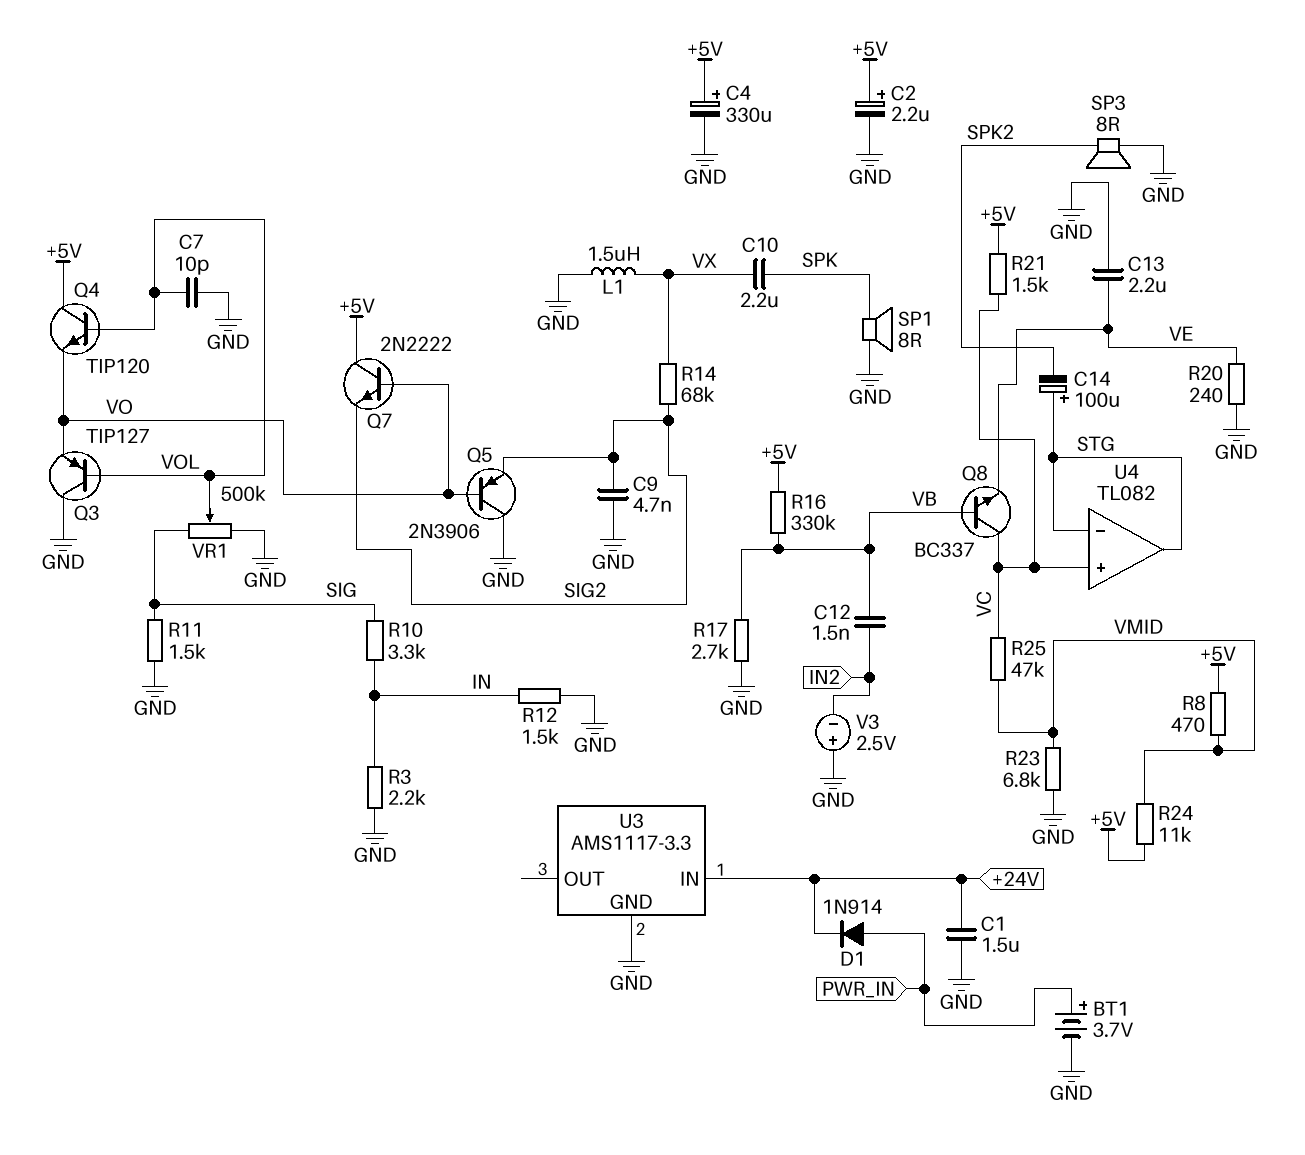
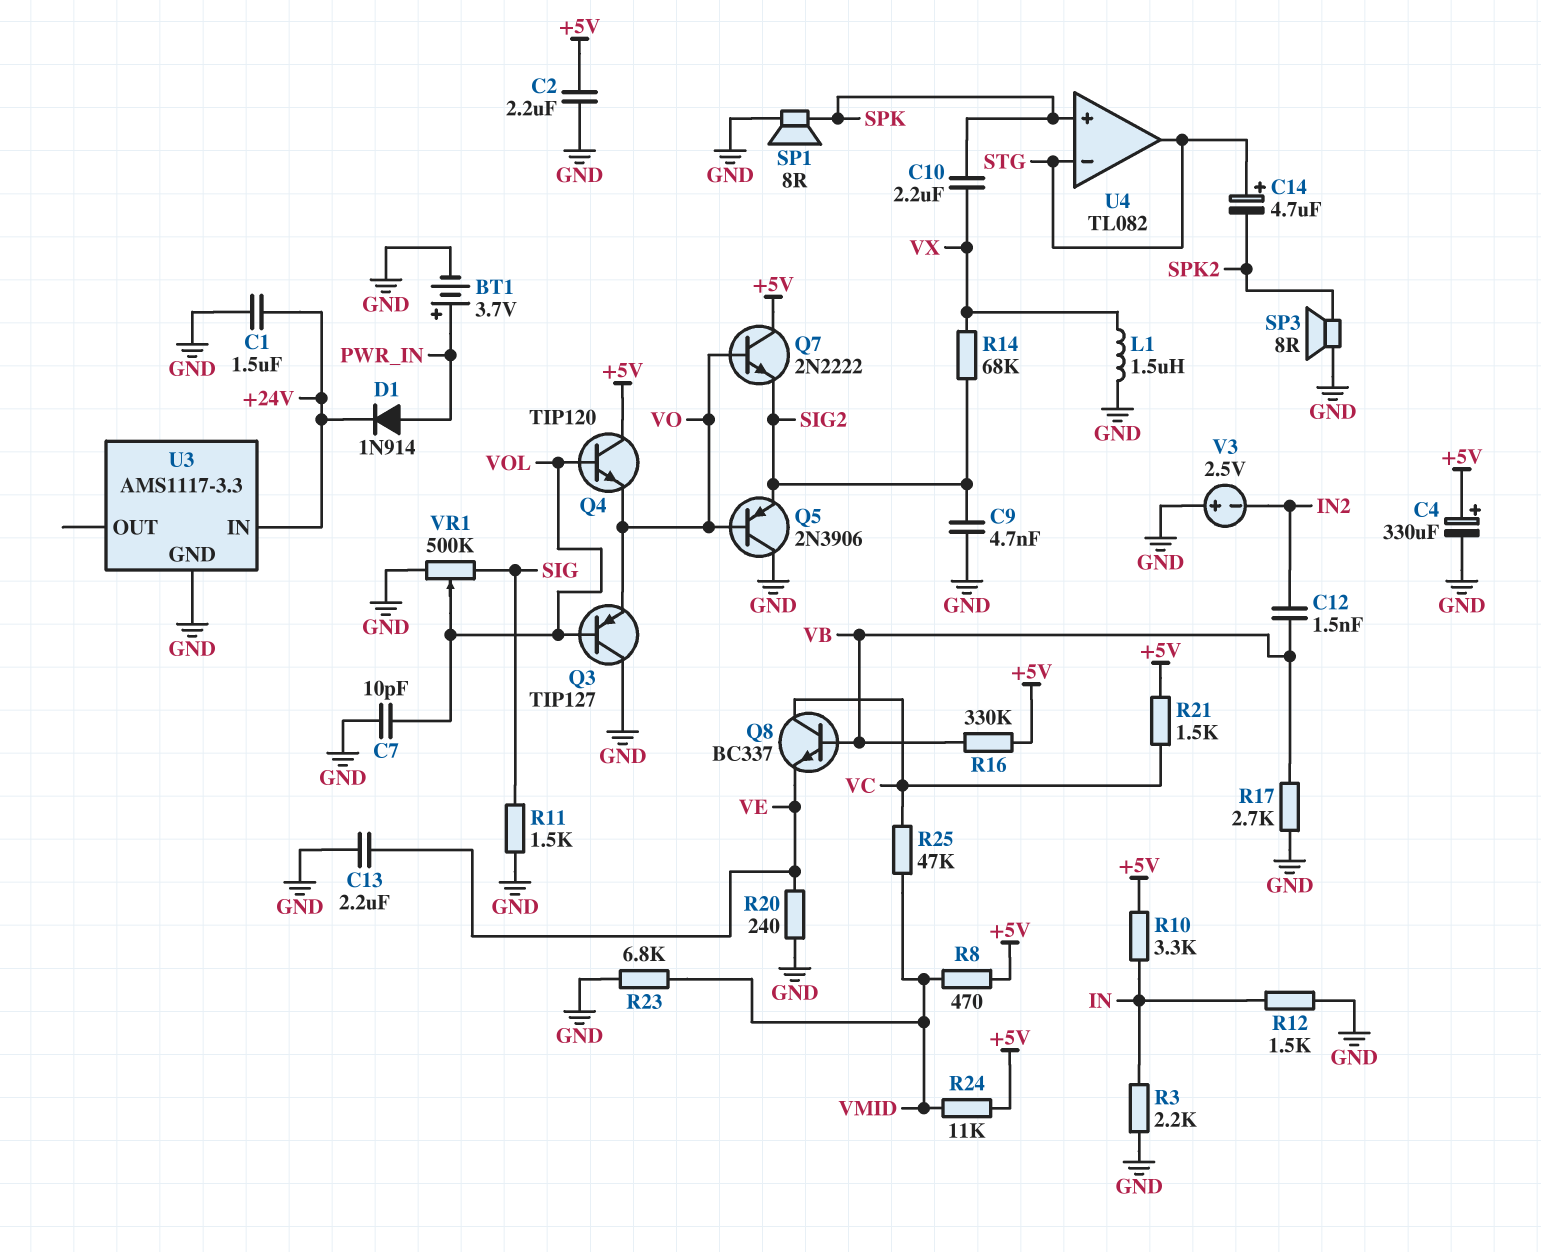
C2: 2.2uF (plus +5V, minus GND) -> 2.2uF (+5V, GND)
C14: 100uF (plus STG, minus SPK2) -> 4.7uF (plus STG, minus SPK2)
R10: 3.3k (IN, SIG) -> 3.3k (+5V, IN)
U4 pin in+: VC -> SPK

